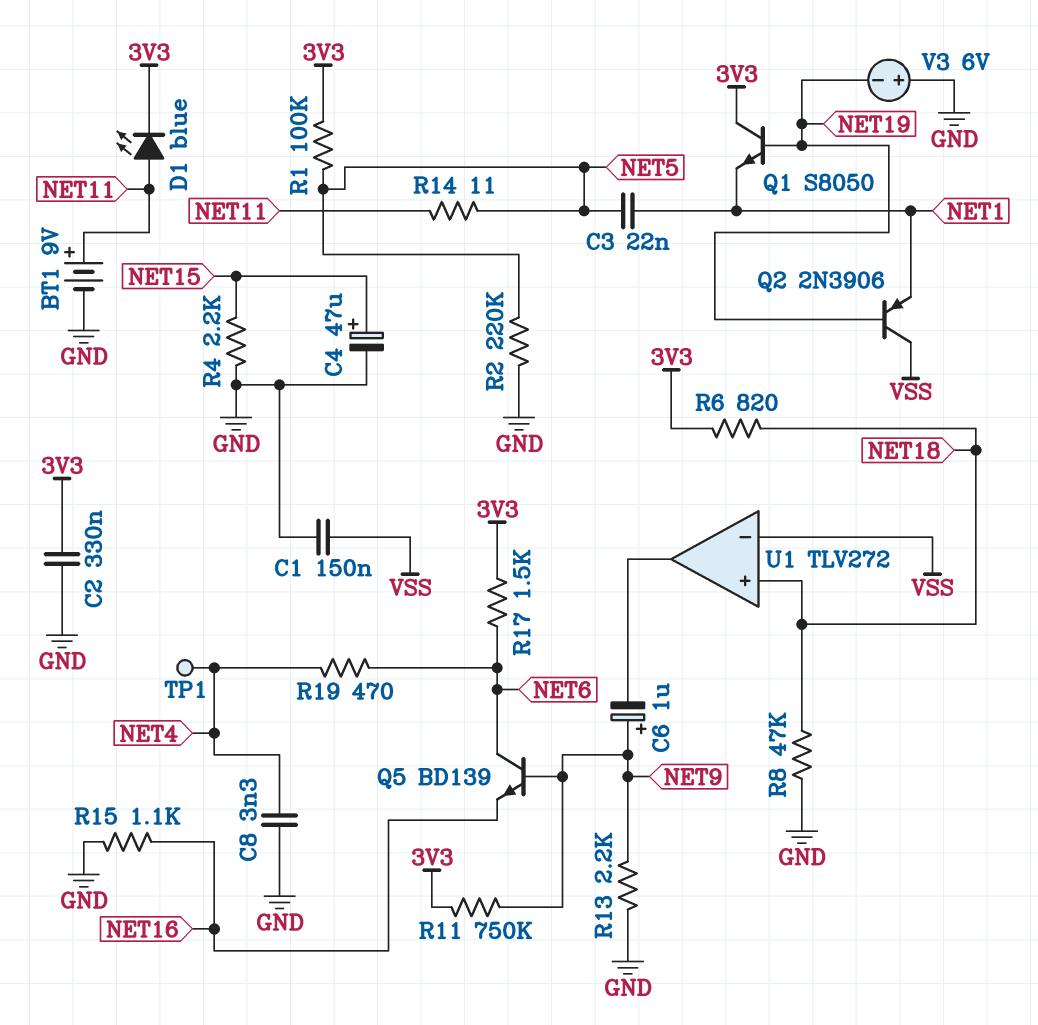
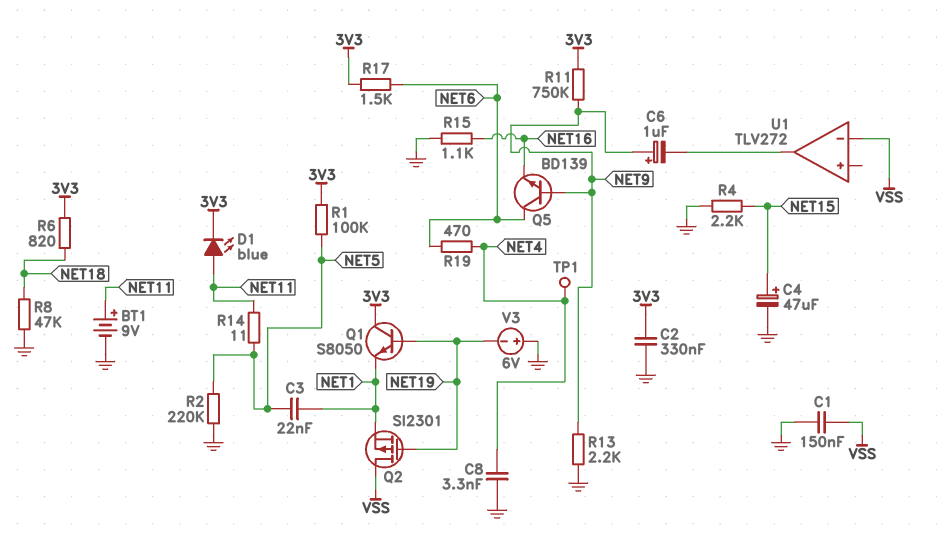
Q2: PNP 2N3906 (B NET19, C VSS, E NET1) -> PMOS SI2301 (G NET19, D VSS, S NET1)
U1 pin in+: NET18 -> none

